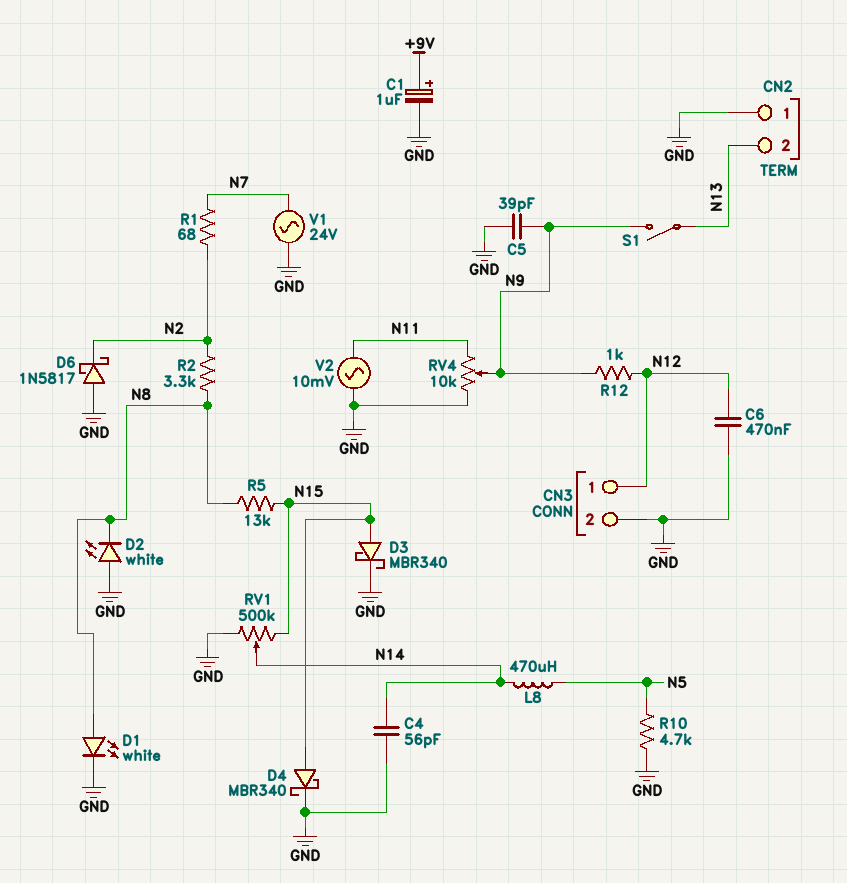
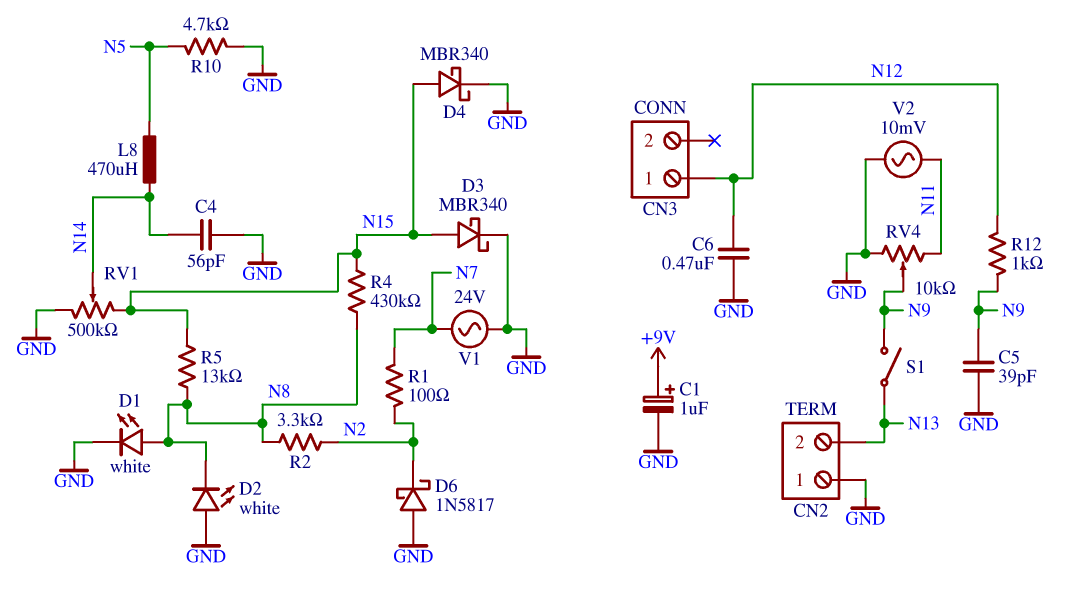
CN3 pin 2: GND -> none
R1: 68 (N2, N7) -> 100 (N2, N7)
R4: none -> 430k (N8, N15)

